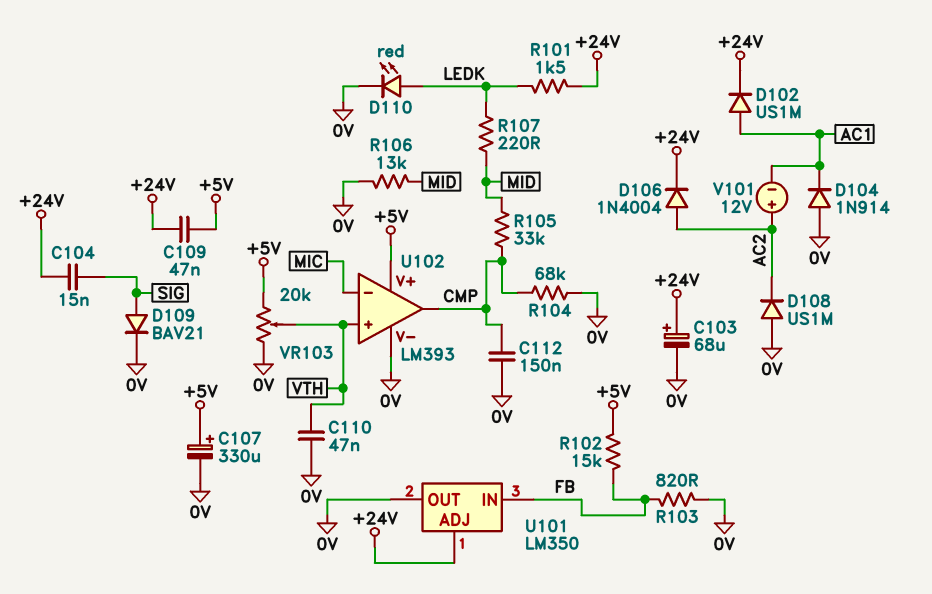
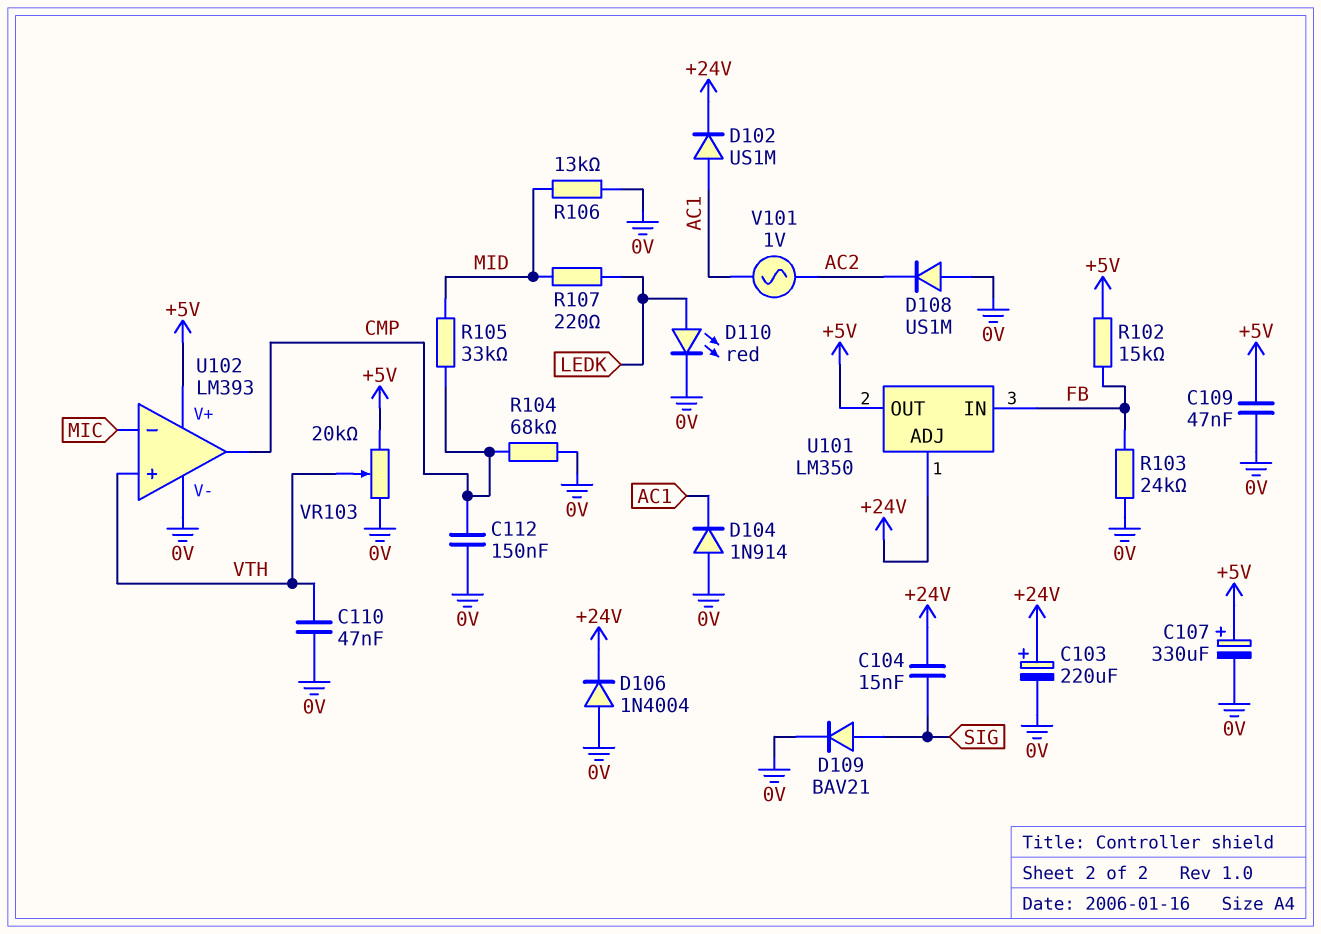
C103: 68uF (plus +24V, minus 0V) -> 220uF (plus +24V, minus 0V)
C109: 47nF (+5V, +24V) -> 47nF (+5V, 0V)
D106: diode 1N4004 (A AC2, K +24V) -> diode 1N4004 (A 0V, K +24V)
R101: 1.5k (+24V, LEDK) -> none
R103: 820 (0V, FB) -> 24k (0V, FB)
U101 pin OUT: 0V -> +5V
V101: 12V (plus AC2, minus AC1) -> AC 1V (AC1, AC2)

